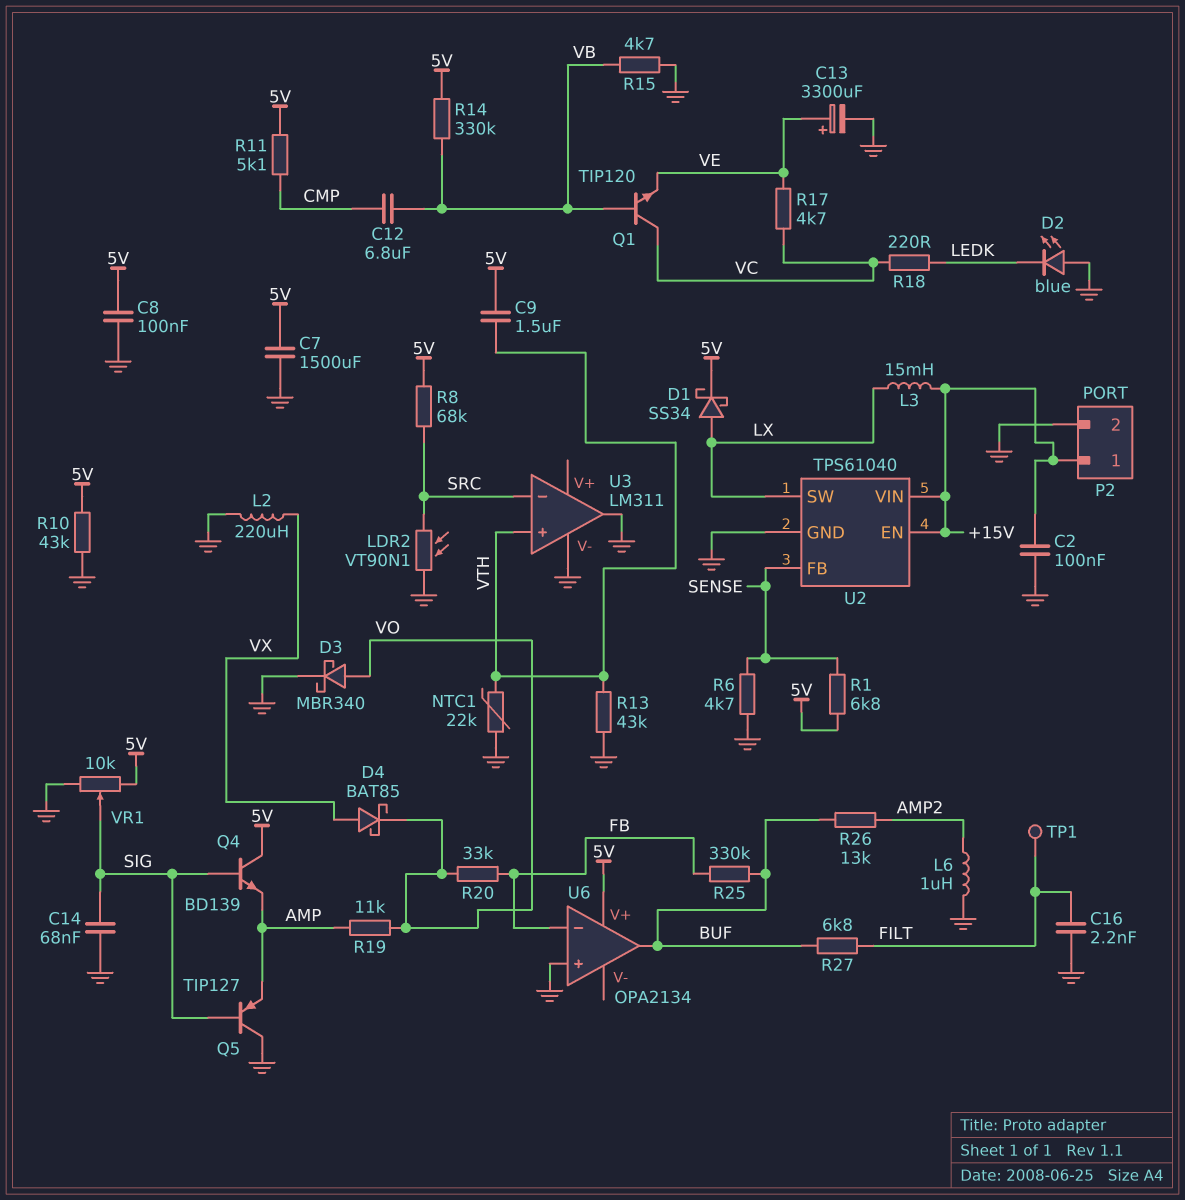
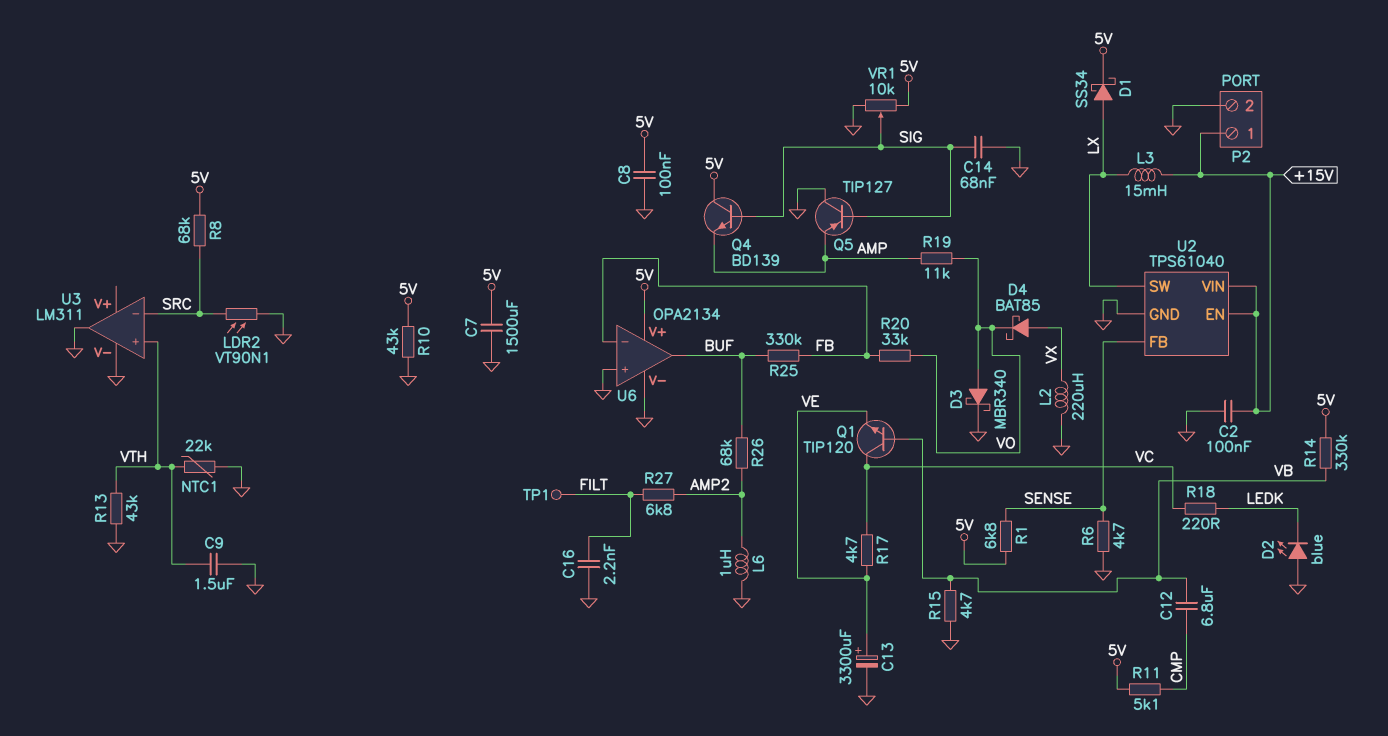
C9: 1.5uF (5V, VTH) -> 1.5uF (GND, VTH)
R26: 13k (AMP2, BUF) -> 68k (AMP2, BUF)
R27: 6.8k (BUF, FILT) -> 6.8k (AMP2, FILT)
U6 pin V-: none -> GND

